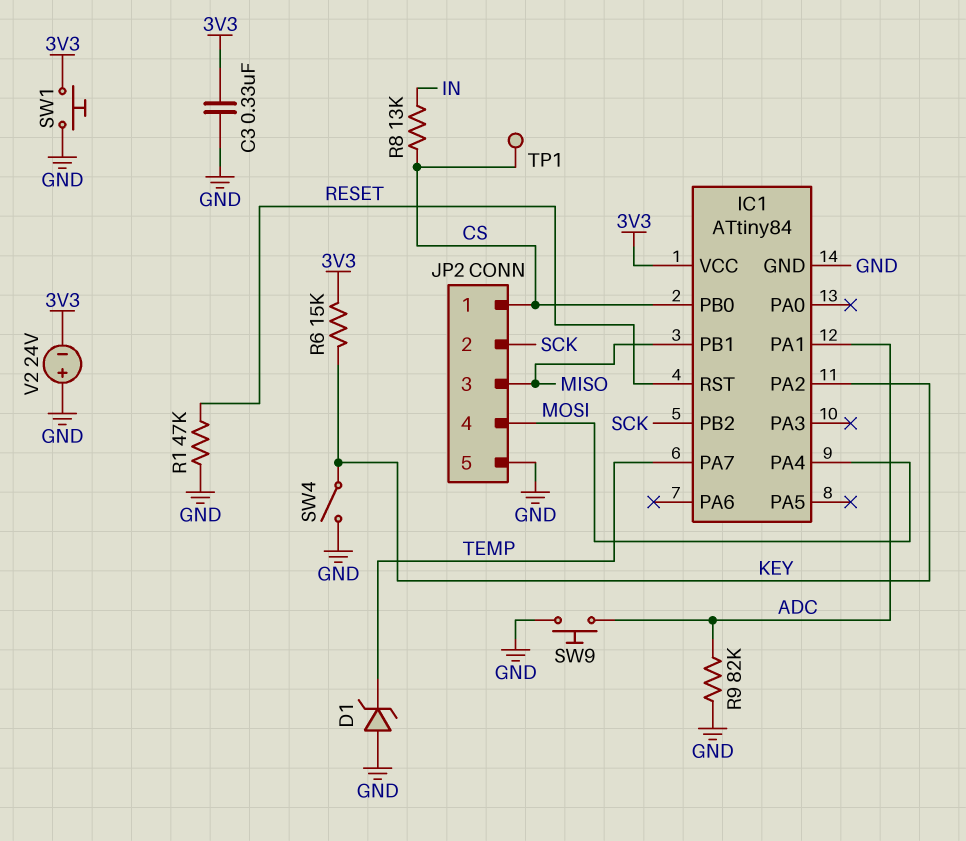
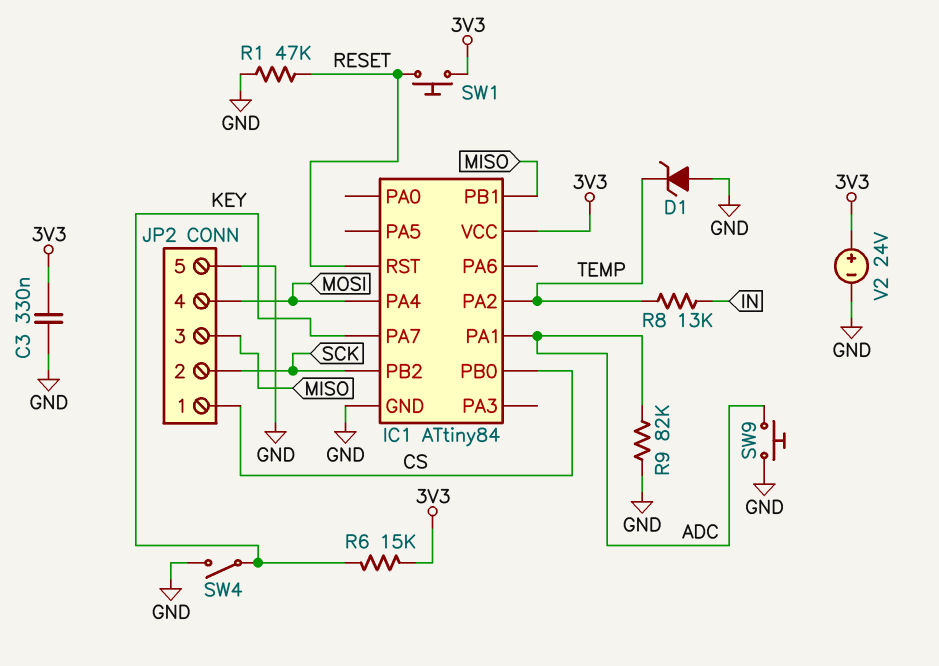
IC1 pin PA2: KEY -> TEMP
IC1 pin PA7: TEMP -> KEY
R8: 13k (CS, IN) -> 13k (IN, TEMP)
SW1: button (3V3, GND) -> button (3V3, RESET)
TP1: test point (CS) -> none
V2: 24V (plus GND, minus 3V3) -> 24V (plus 3V3, minus GND)

